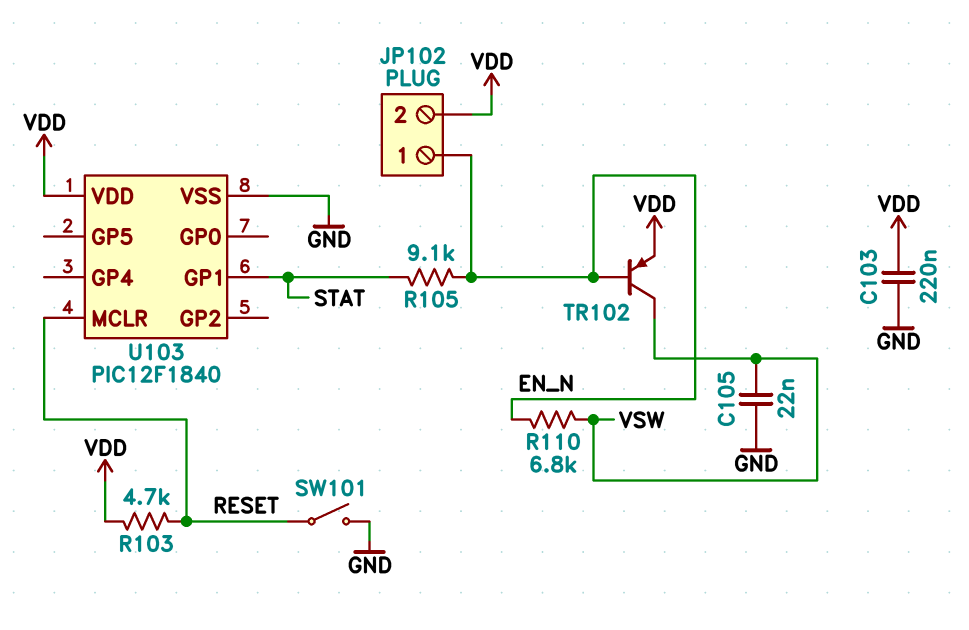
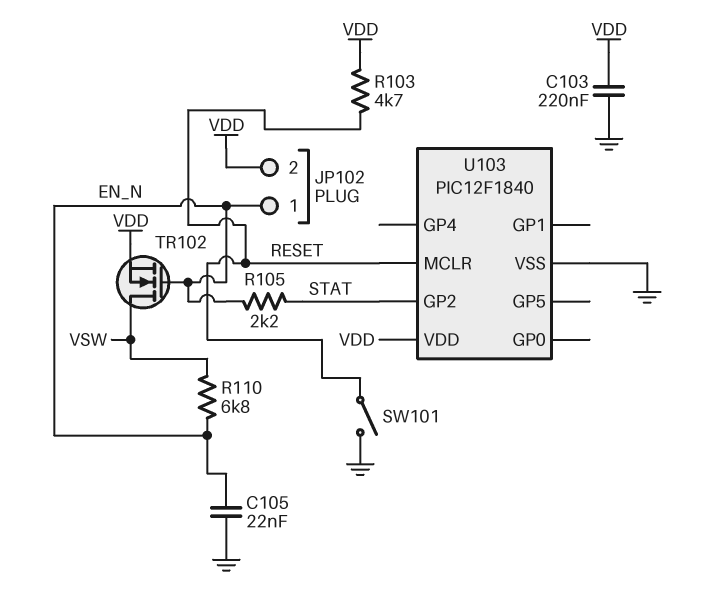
C105: 22nF (GND, VSW) -> 22nF (EN_N, GND)
R105: 9.1k (EN_N, STAT) -> 2.2k (EN_N, STAT)
TR102: PNP (B EN_N, C VSW, E VDD) -> NMOS (G EN_N, D VSW, S VDD)
U103 pin GP1: STAT -> none
U103 pin GP2: none -> STAT

